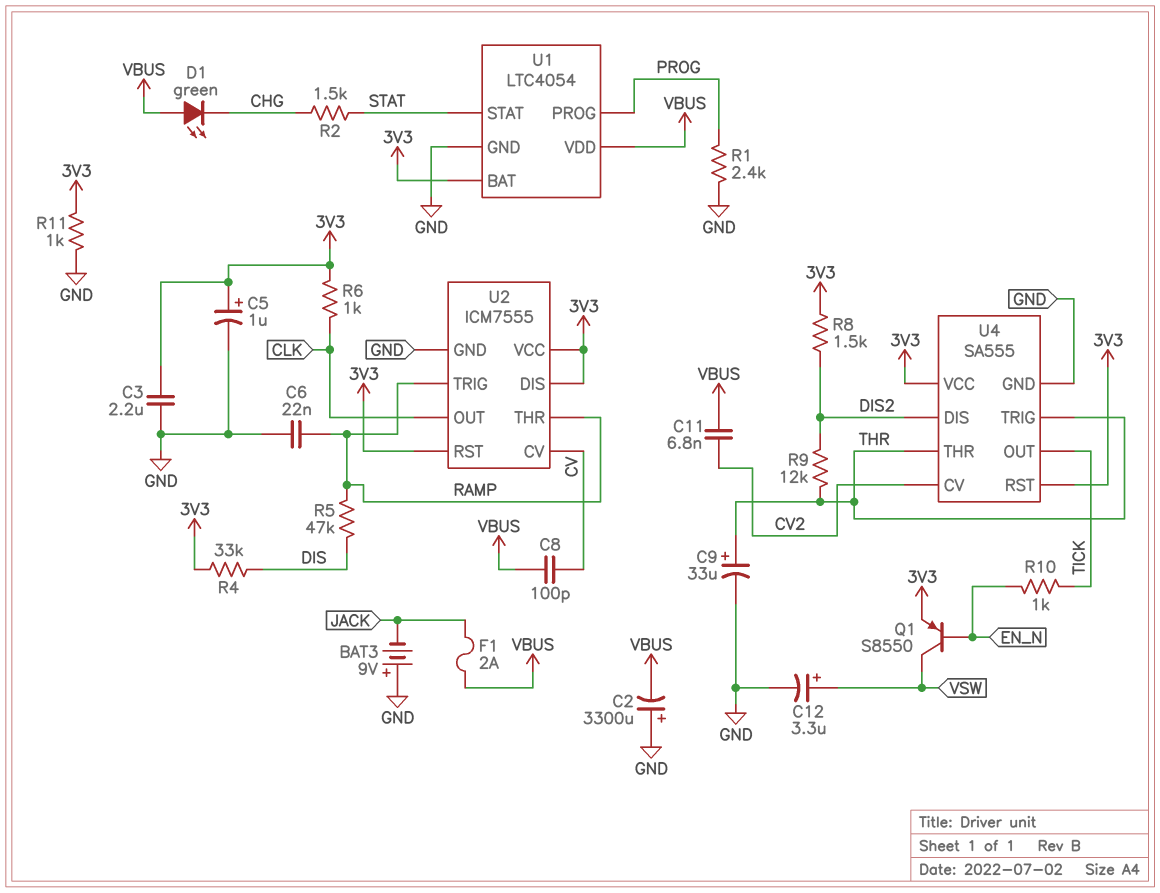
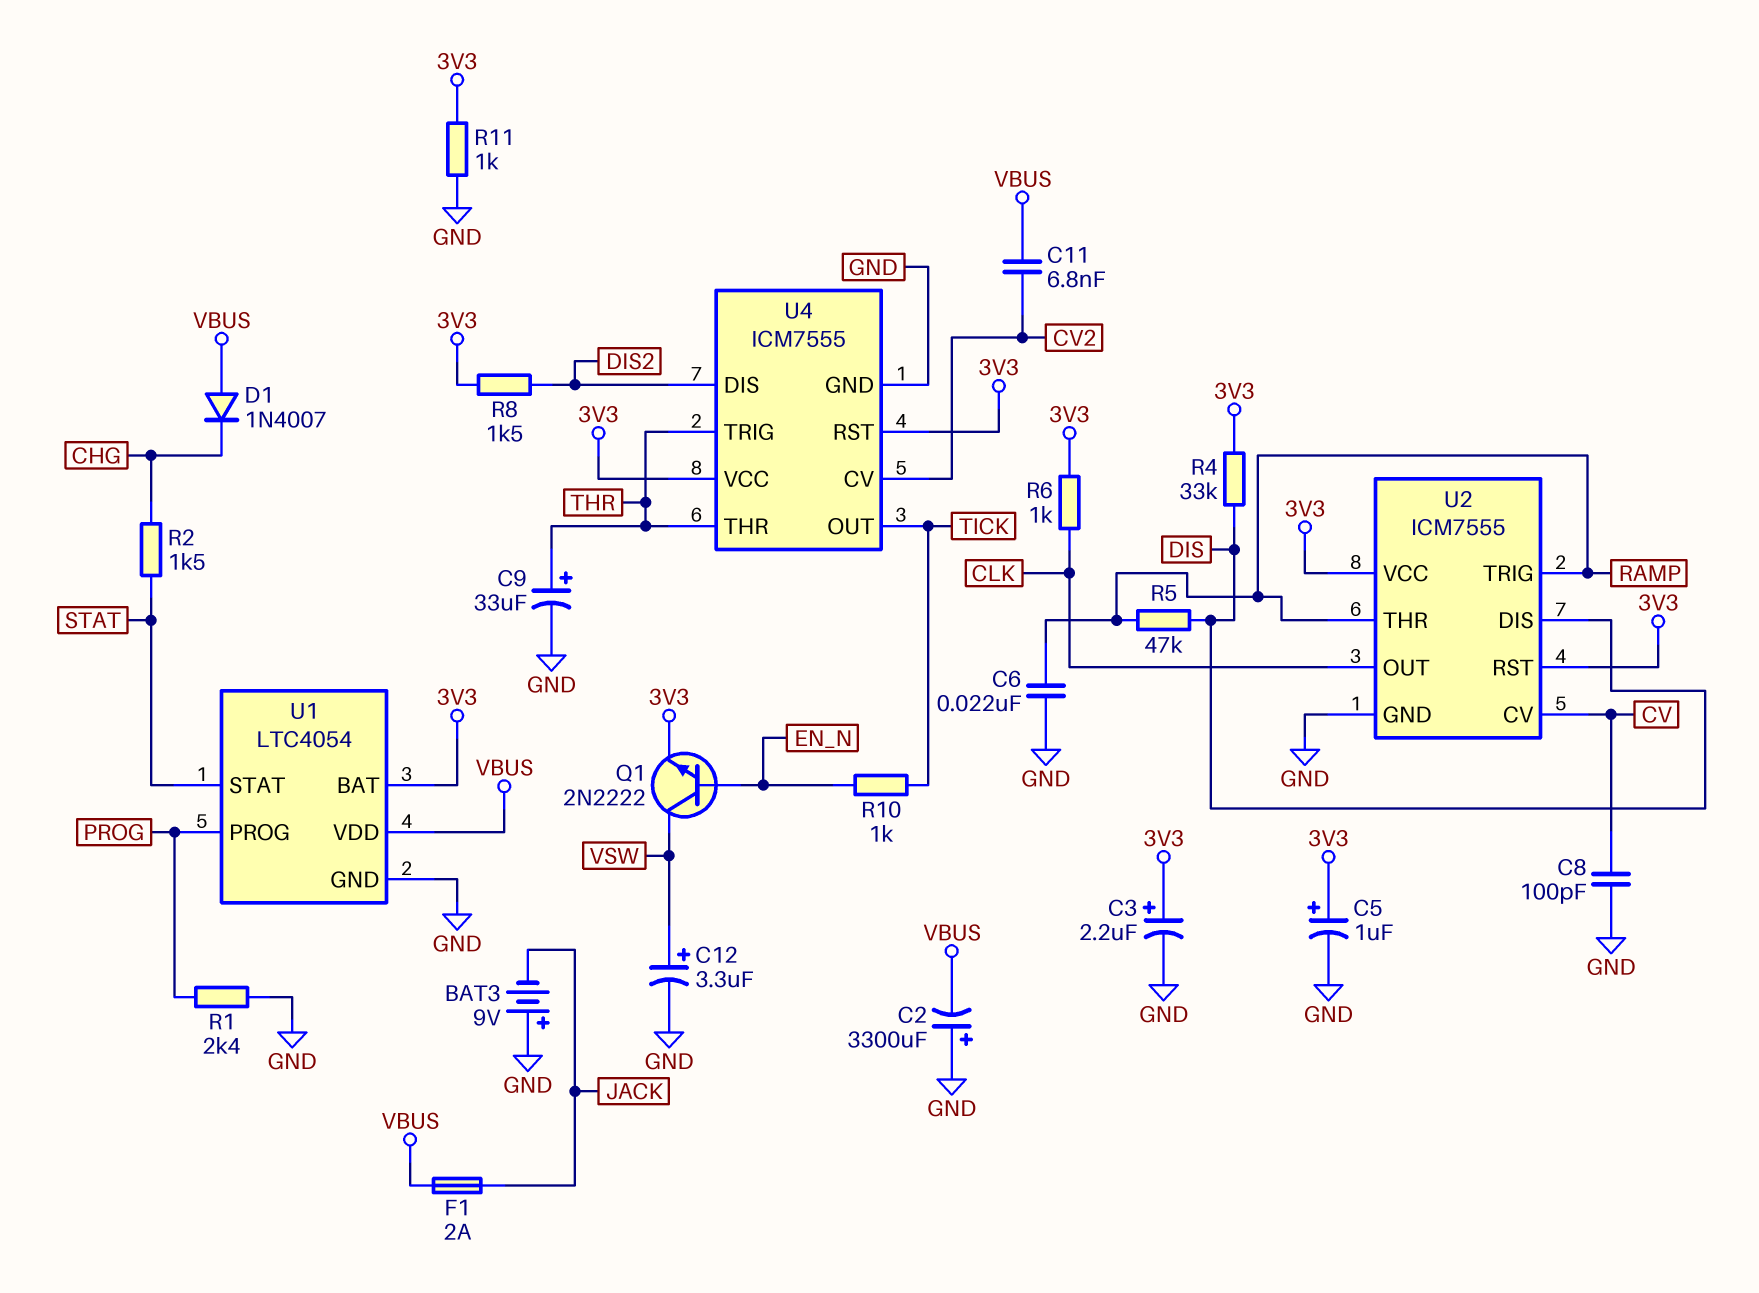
C3: 2.2uF (3V3, GND) -> 2.2uF (plus 3V3, minus GND)
C8: 100pF (CV, VBUS) -> 100pF (CV, GND)
D1: LED green (A VBUS, K CHG) -> diode 1N4007 (A VBUS, K CHG)
Q1: PNP S8550 (B EN_N, C VSW, E 3V3) -> NPN 2N2222 (B EN_N, C VSW, E 3V3)
R9: 12k (DIS2, THR) -> none
U2 pin DIS: 3V3 -> DIS
U4: SA555 -> ICM7555

